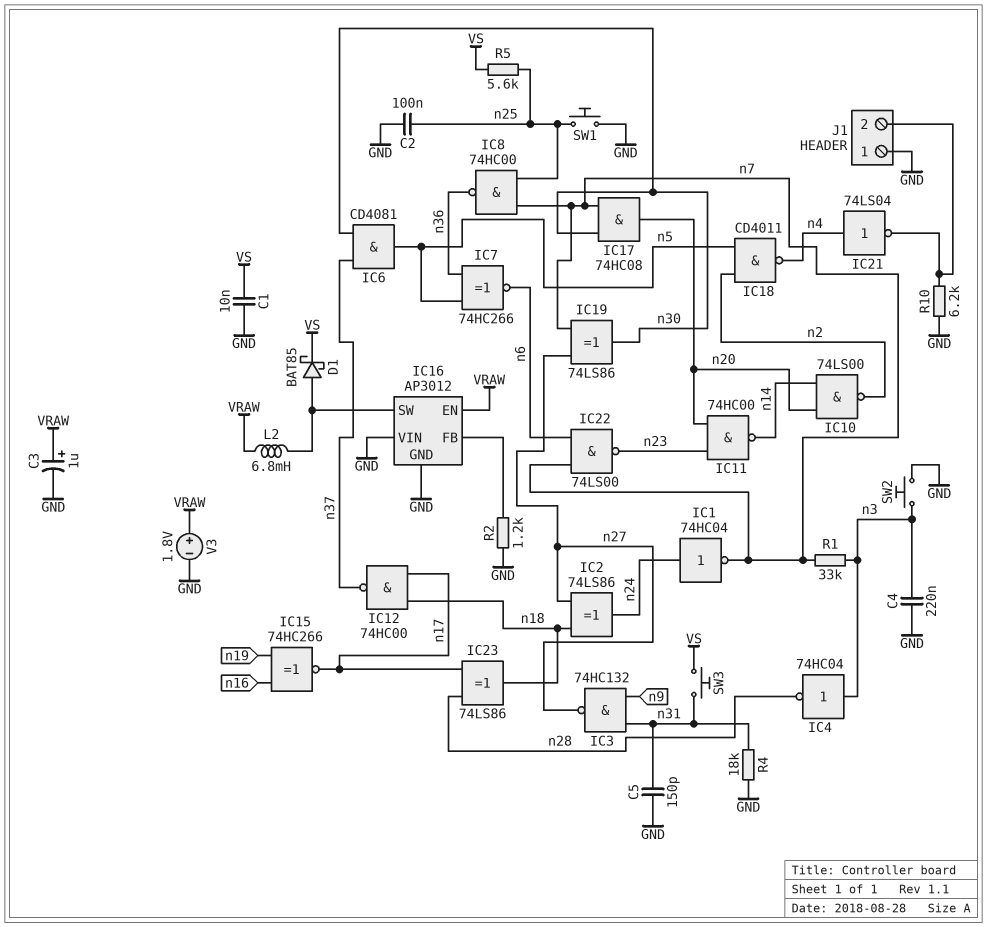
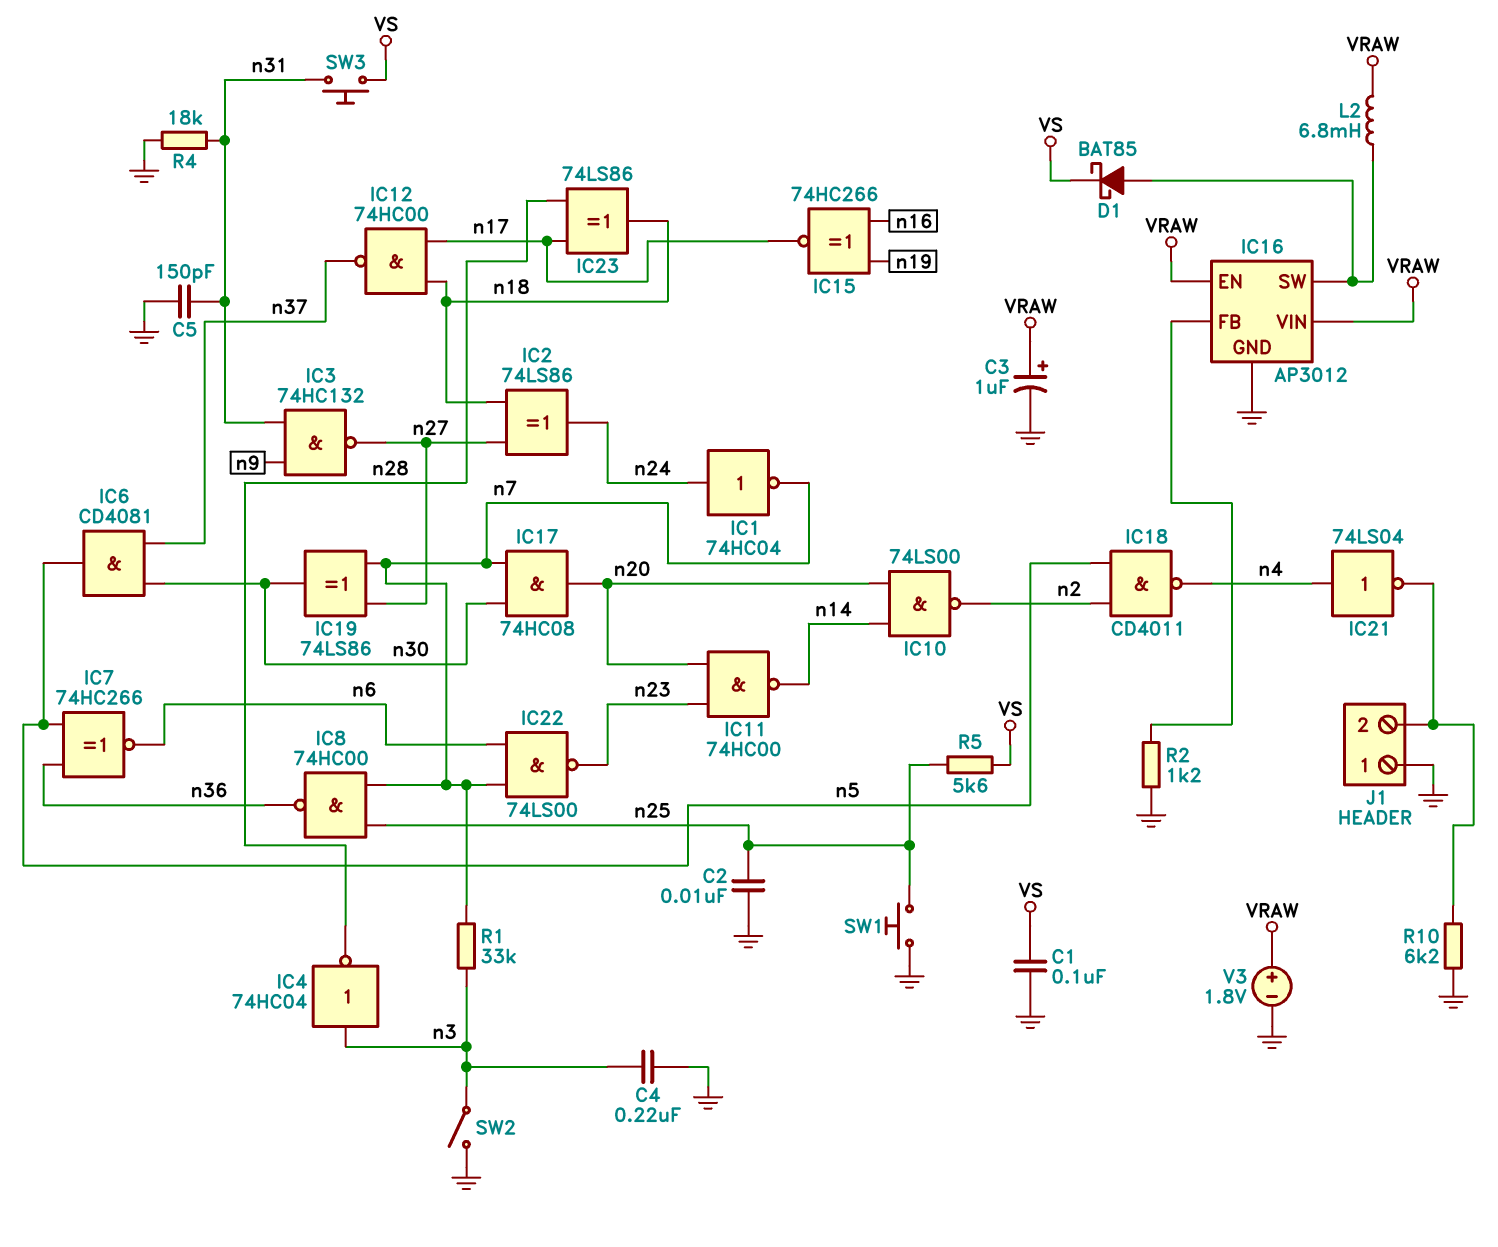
C1: 10nF (GND, VS) -> 100nF (GND, VS)
C2: 100nF (GND, n25) -> 10nF (GND, n25)
IC16 pin VIN: GND -> VRAW
SW2: button (GND, n3) -> switch (GND, n3)

